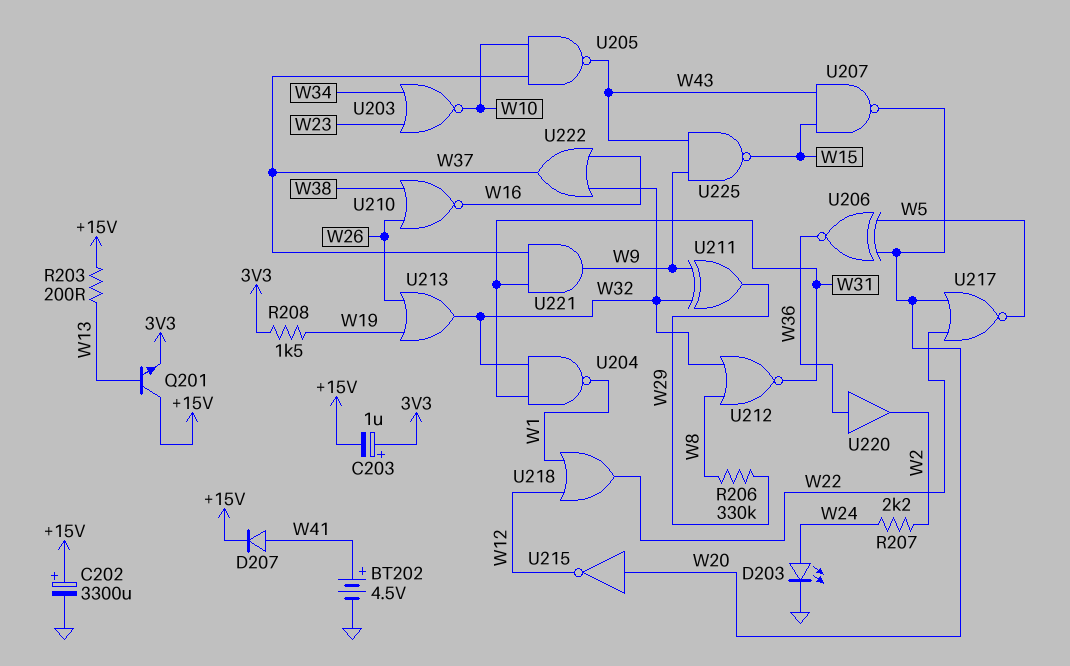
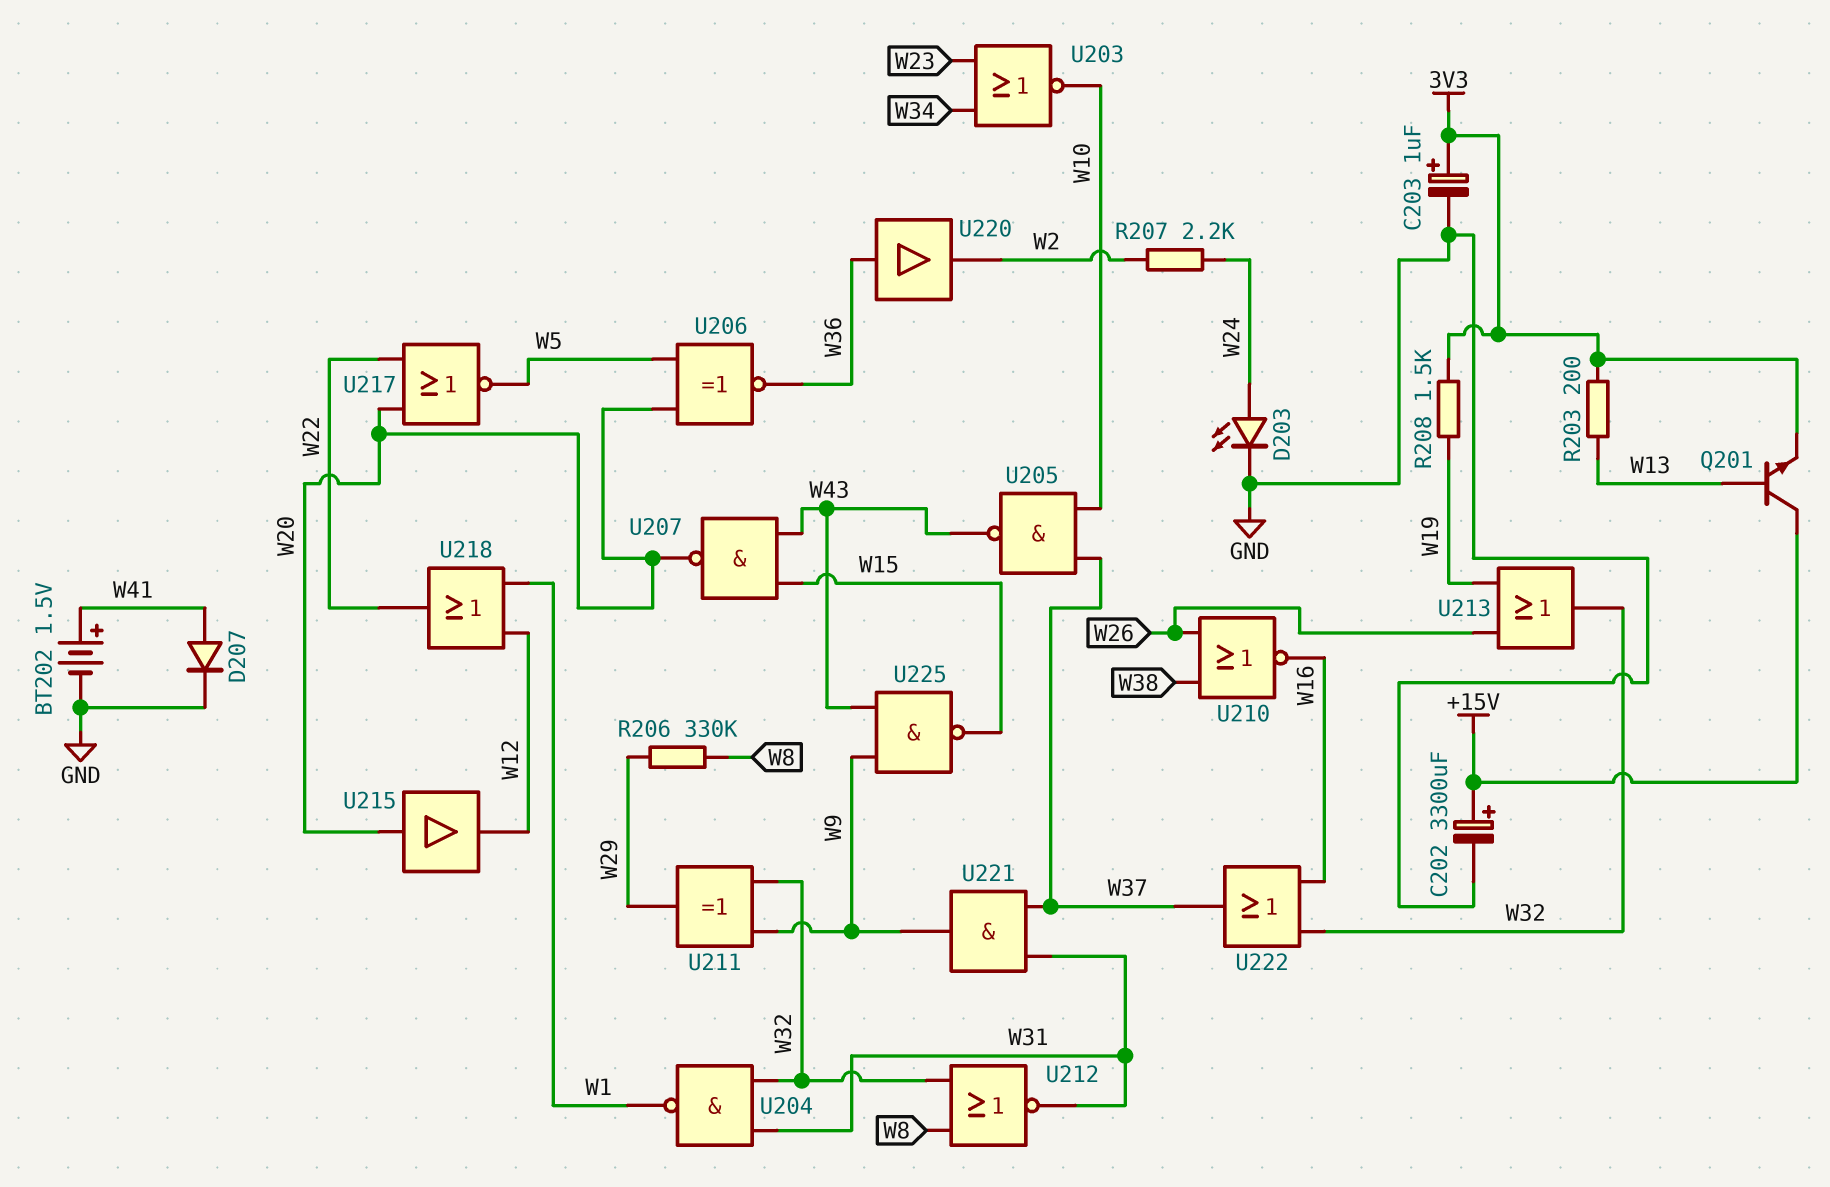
BT202: 4.5V (plus W41, minus GND) -> 1.5V (plus W41, minus GND)
C203: 1uF (plus 3V3, minus +15V) -> 1uF (plus 3V3, minus GND)
D207: diode (A W41, K +15V) -> diode (A W41, K GND)
R203: 200 (+15V, W13) -> 200 (3V3, W13)
U215: NOT (in W20, out W12) -> buffer (in W20, out W12)

